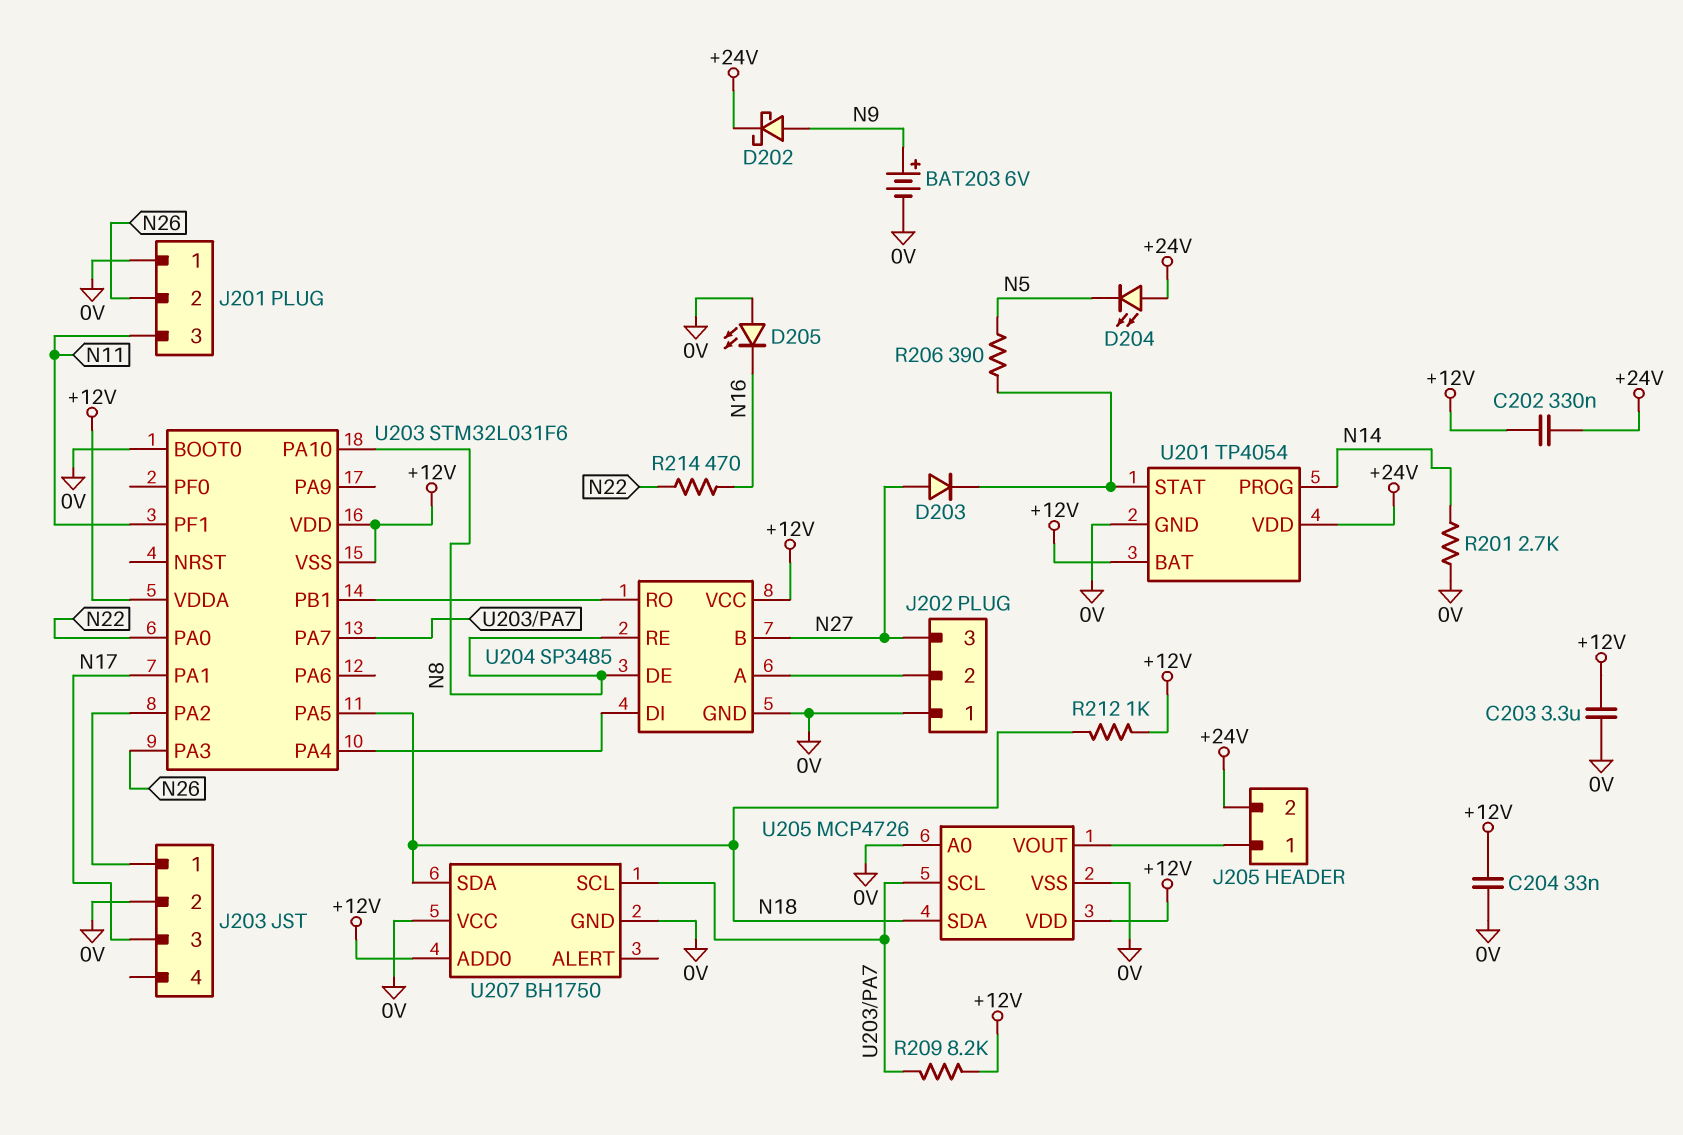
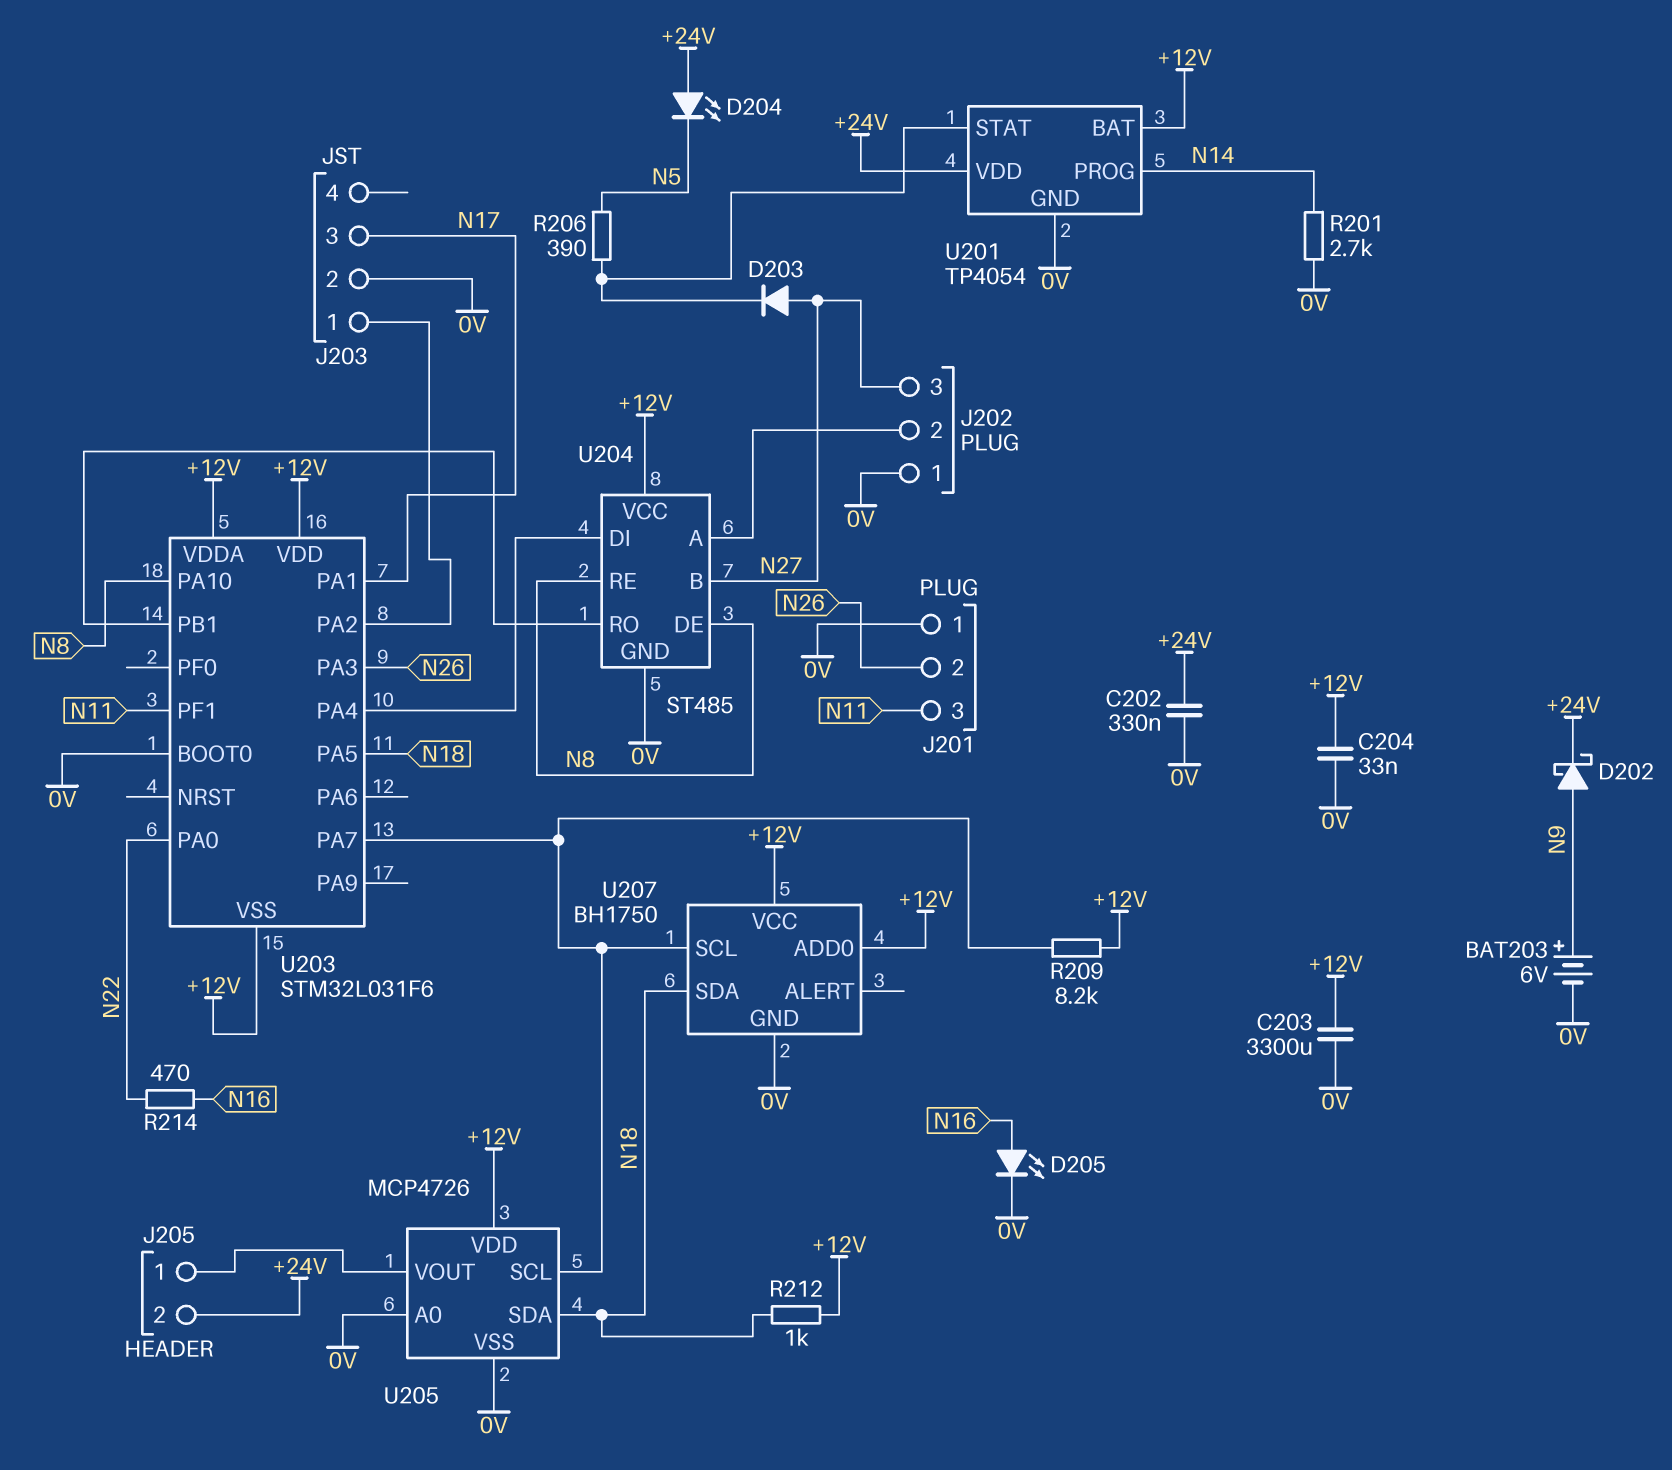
C202: 330nF (+12V, +24V) -> 330nF (+24V, 0V)
C203: 3.3uF (+12V, 0V) -> 3300uF (+12V, 0V)
D205: LED (A 0V, K N16) -> LED (A N16, K 0V)
U204: SP3485 -> ST485
U207 pin VCC: 0V -> +12V

